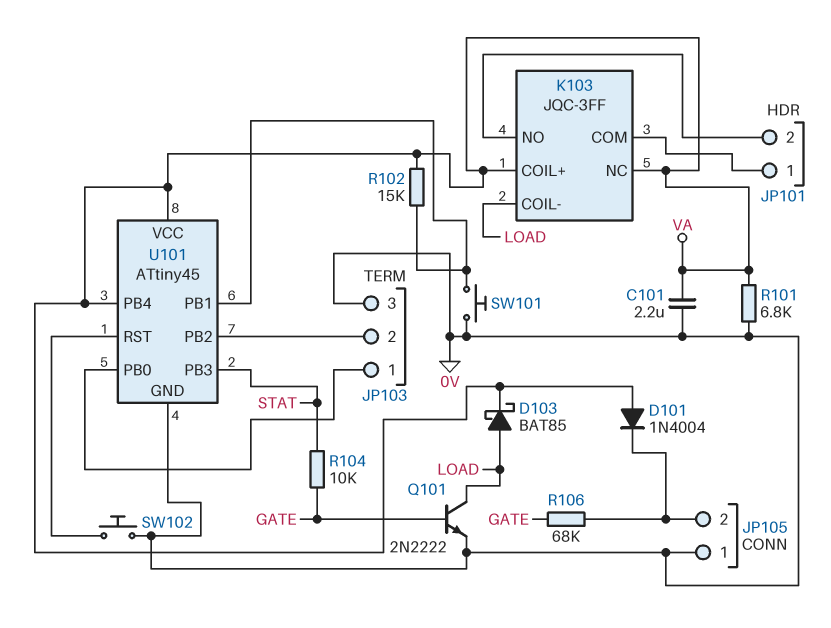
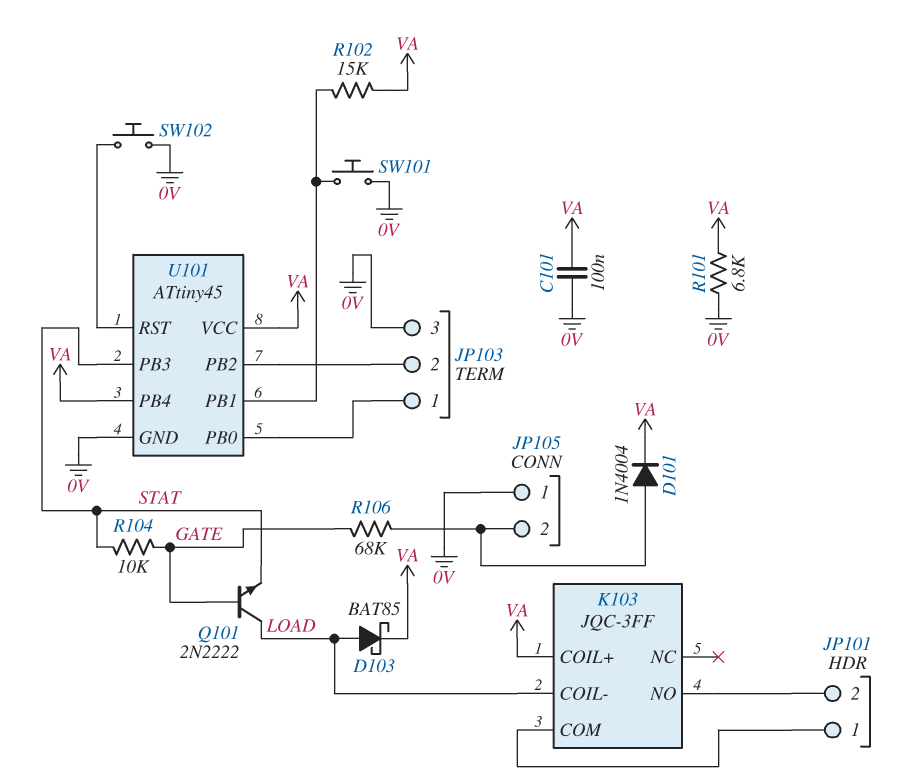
C101: 2.2uF (0V, VA) -> 100nF (0V, VA)
D101: diode 1N4004 (A VA, K JP105/2) -> diode 1N4004 (A JP105/2, K VA)
K103 pin NC: VA -> none
Q101: NPN 2N2222 (B GATE, C LOAD, E 0V) -> NPN 2N2222 (B GATE, C LOAD, E STAT)

